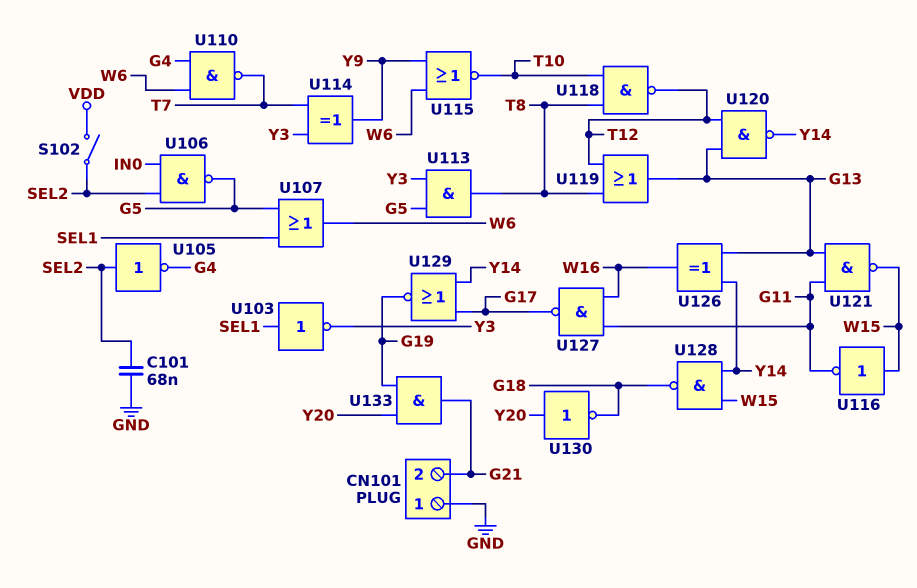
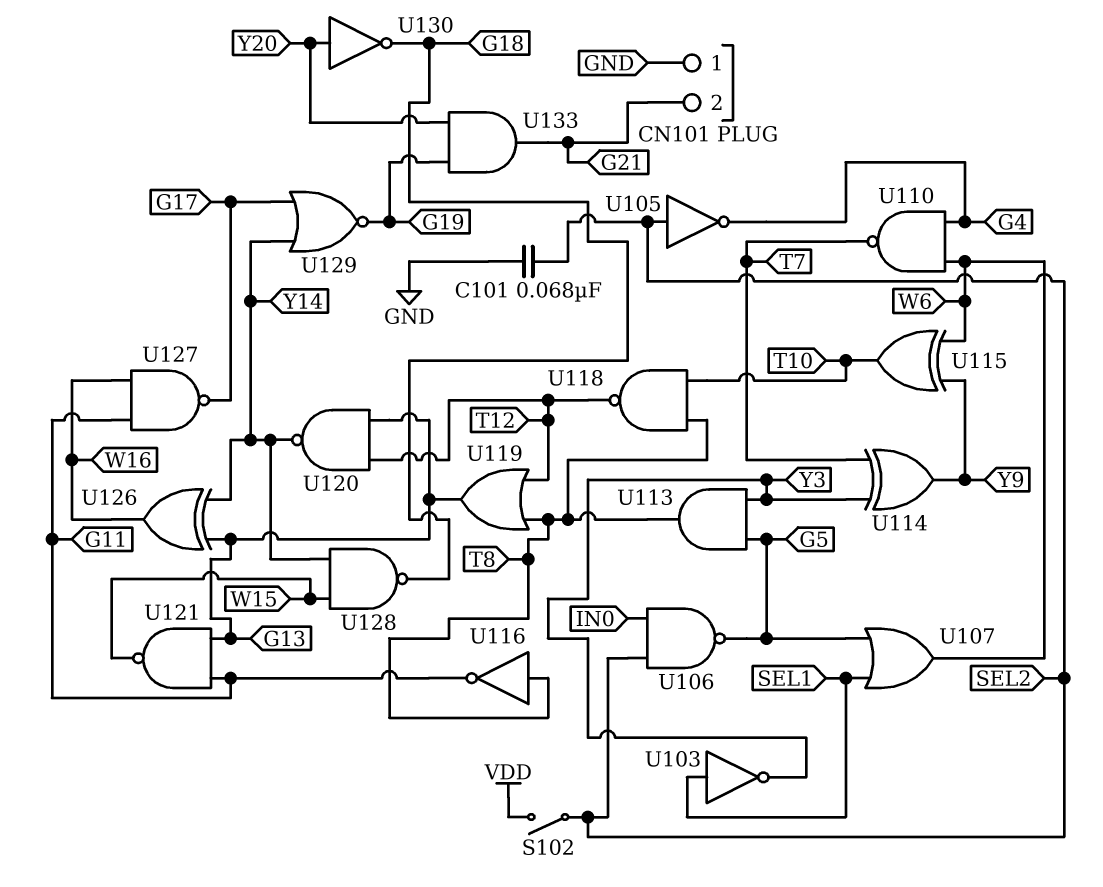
U115: NOR (in W6, in Y9, out T10) -> XOR (in W6, in Y9, out T10)
U116: NOT (in W15, out G11) -> NOT (in T8, out G11)

